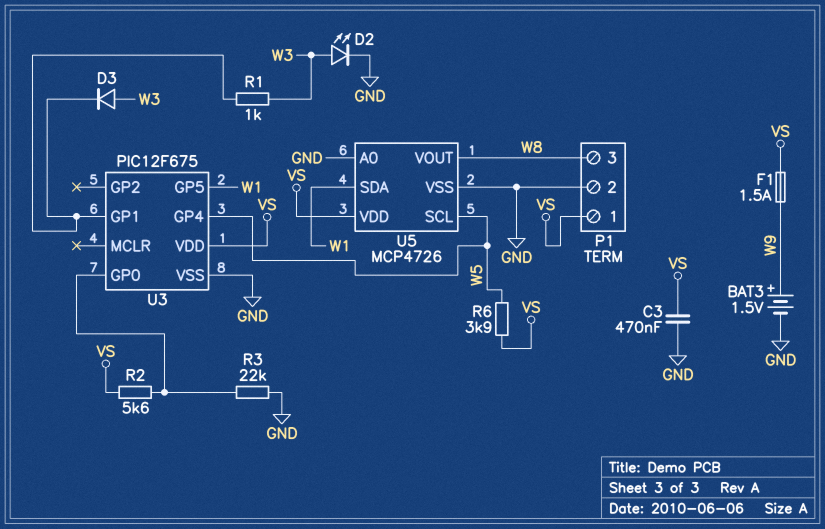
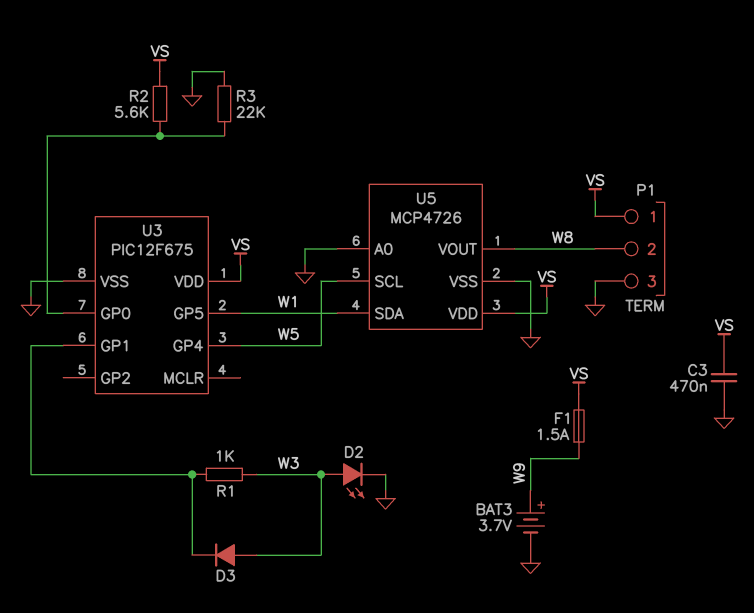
BAT3: 1.5V (plus W9, minus GND) -> 3.7V (plus W9, minus GND)
P1 pin 2: GND -> W8
P1 pin 3: W8 -> GND
R6: 3.9k (VS, W5) -> none

